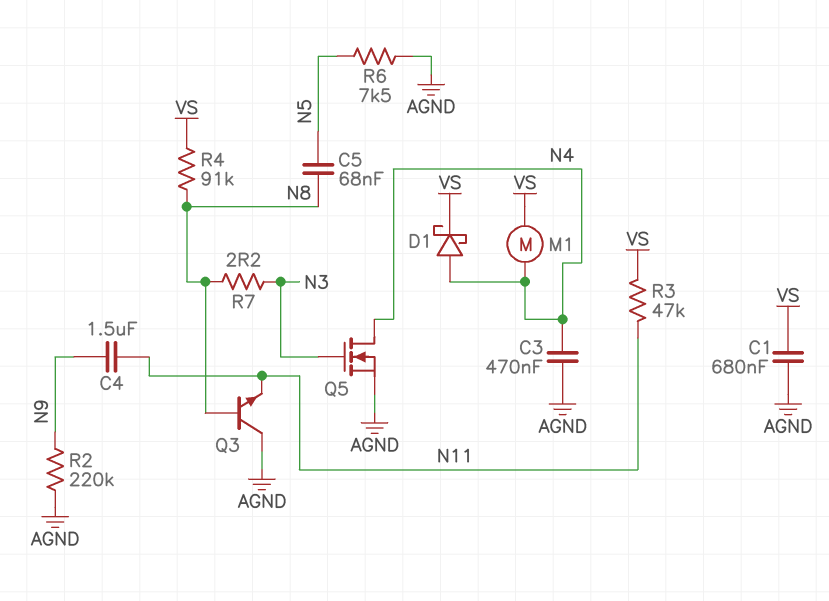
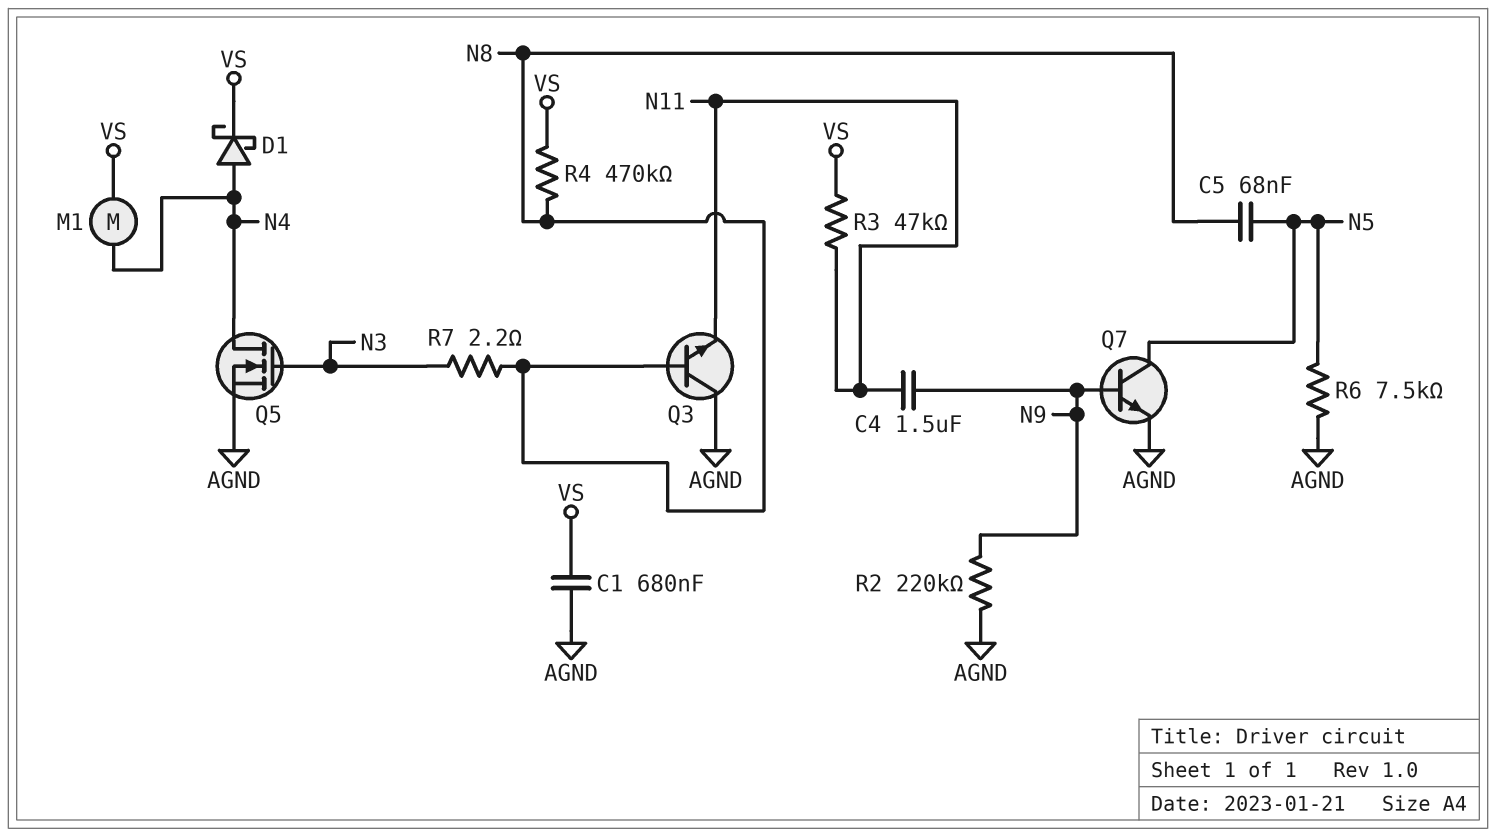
C3: 470nF (AGND, N4) -> none
Q7: none -> NPN (B N9, C N5, E AGND)
R4: 91k (N8, VS) -> 470k (N8, VS)

